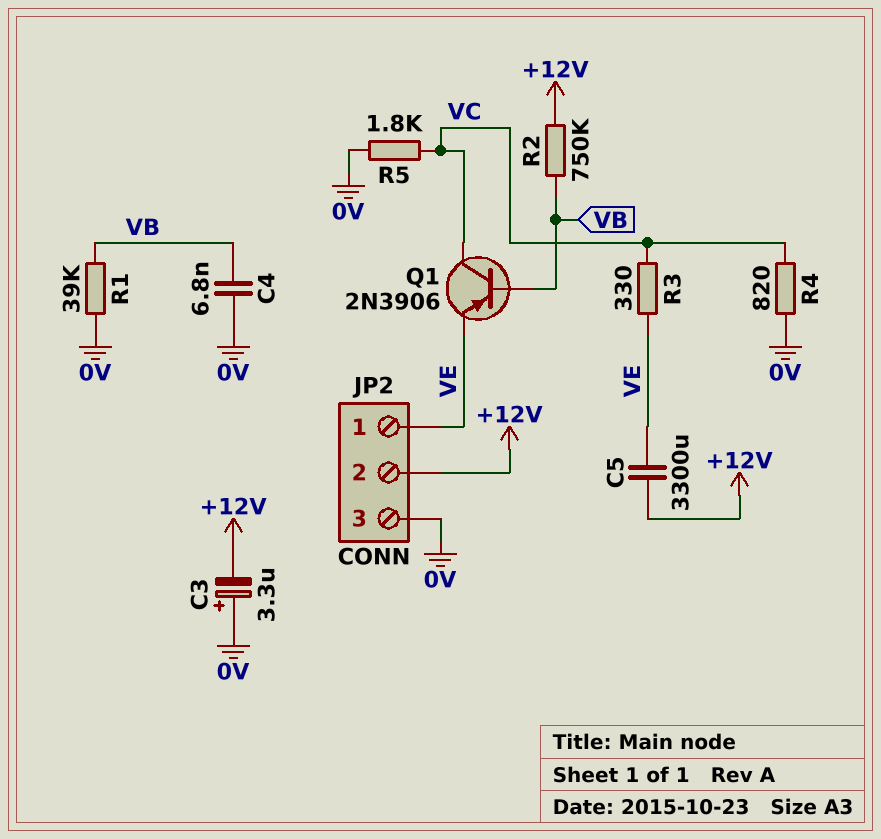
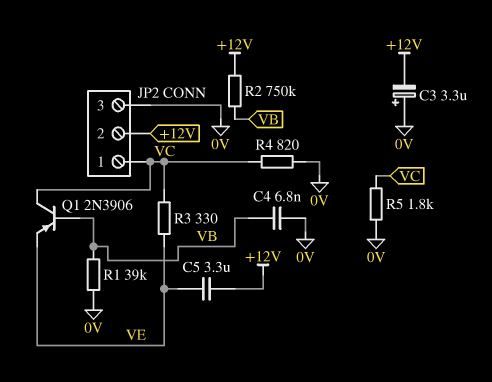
C5: 3300uF (+12V, VE) -> 3.3uF (+12V, VE)
JP2 pin 1: VE -> VC

